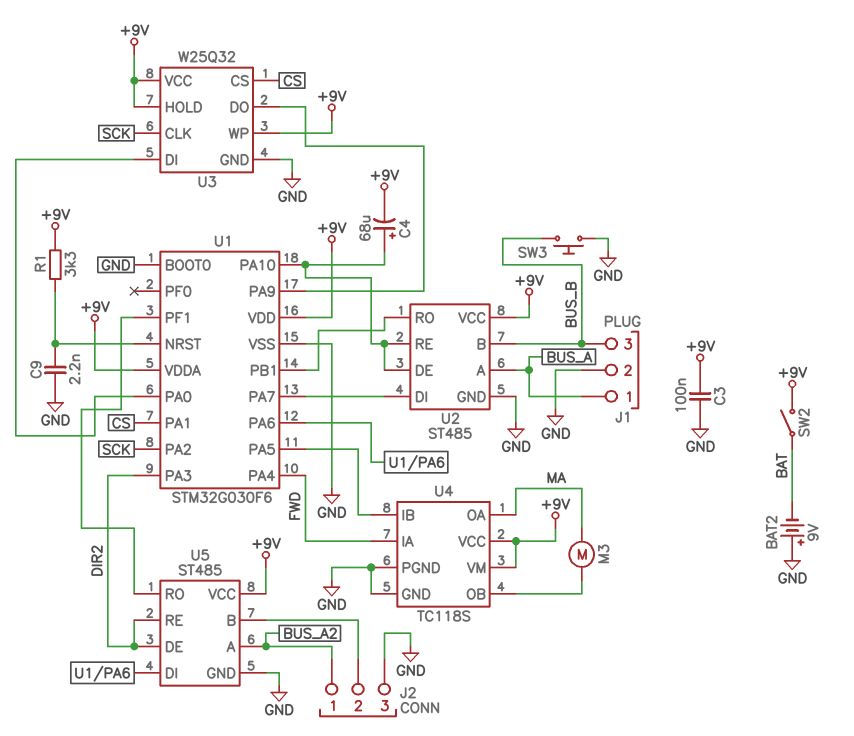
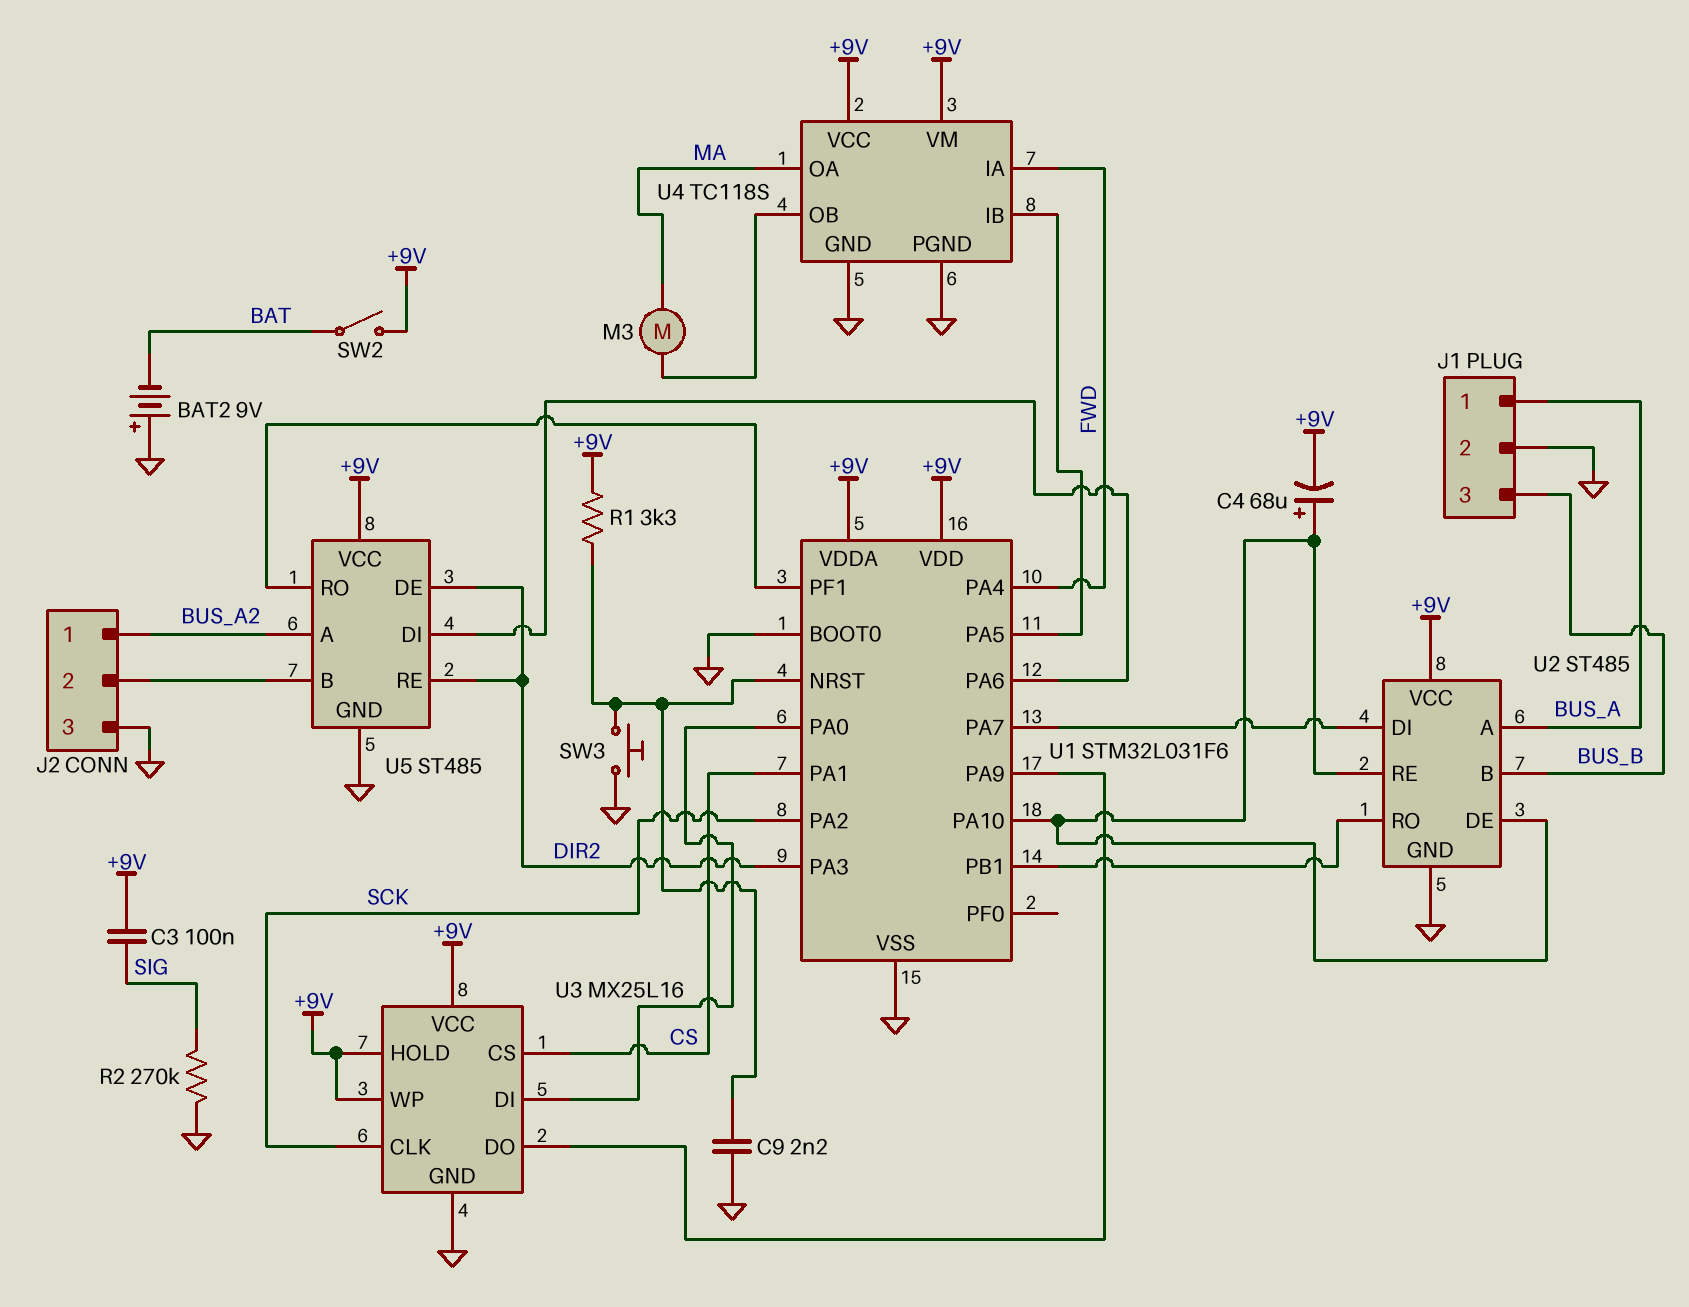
C3: 100nF (+9V, GND) -> 100nF (+9V, SIG)
R2: none -> 270k (GND, SIG)
SW3: button (BUS_B, GND) -> button (GND, U1/NRST)
U1: STM32G030F6 -> STM32L031F6
U3: W25Q32 -> MX25L16

